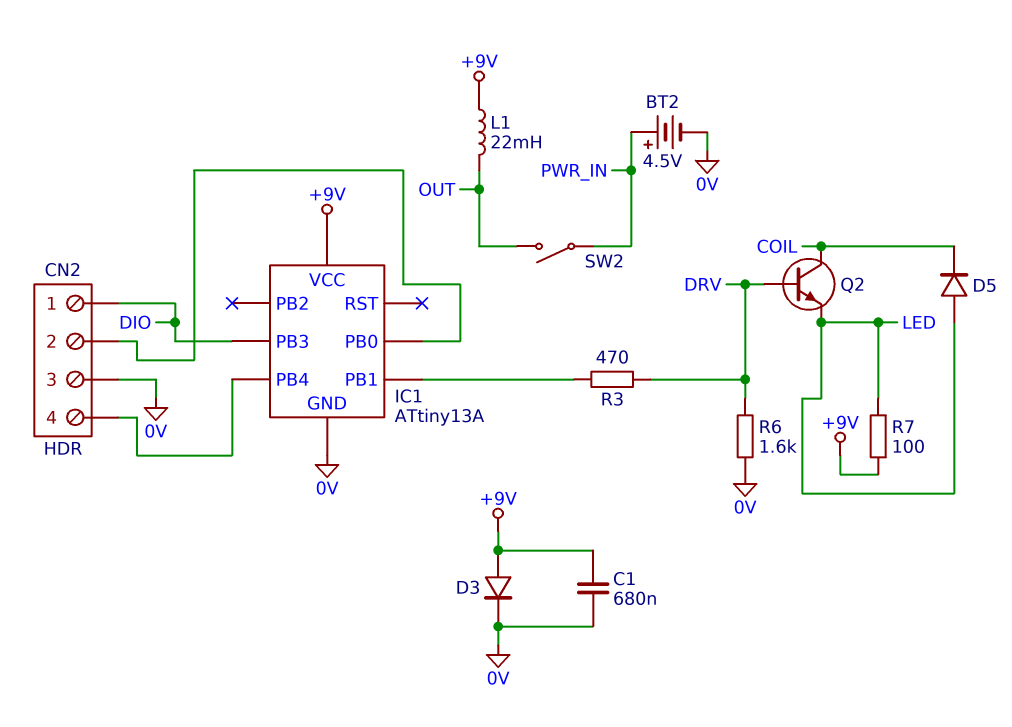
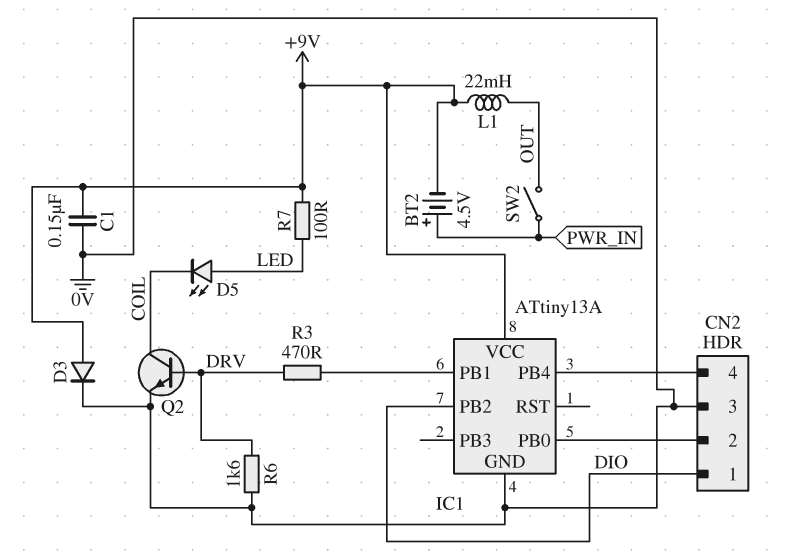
BT2: 4.5V (plus PWR_IN, minus 0V) -> 4.5V (plus PWR_IN, minus +9V)
C1: 680nF (+9V, 0V) -> 150nF (+9V, 0V)
D5: diode (A LED, K COIL) -> LED (A LED, K COIL)
IC1 pin PB2: none -> DIO
IC1 pin PB3: DIO -> none
Q2: NPN (B DRV, C COIL, E LED) -> NPN (B DRV, C COIL, E 0V)

